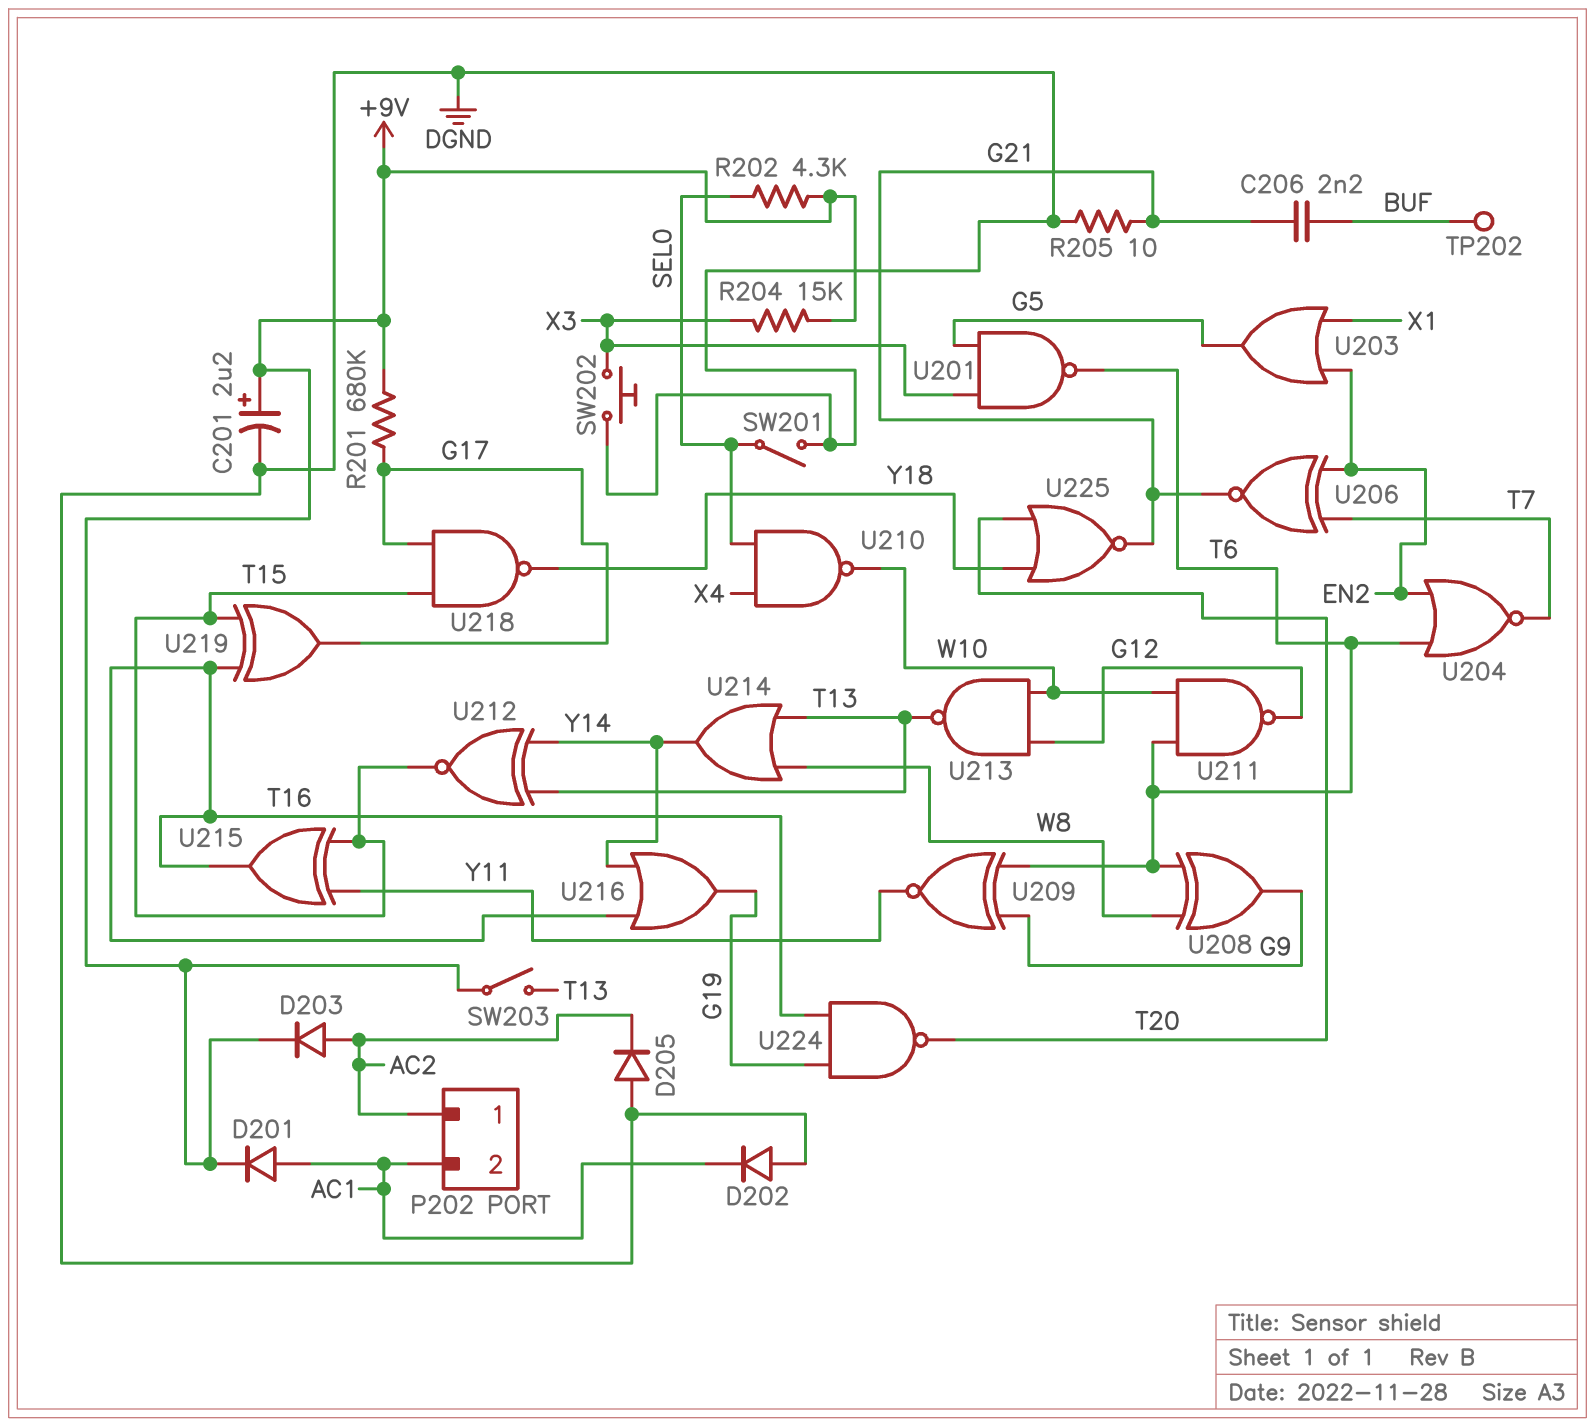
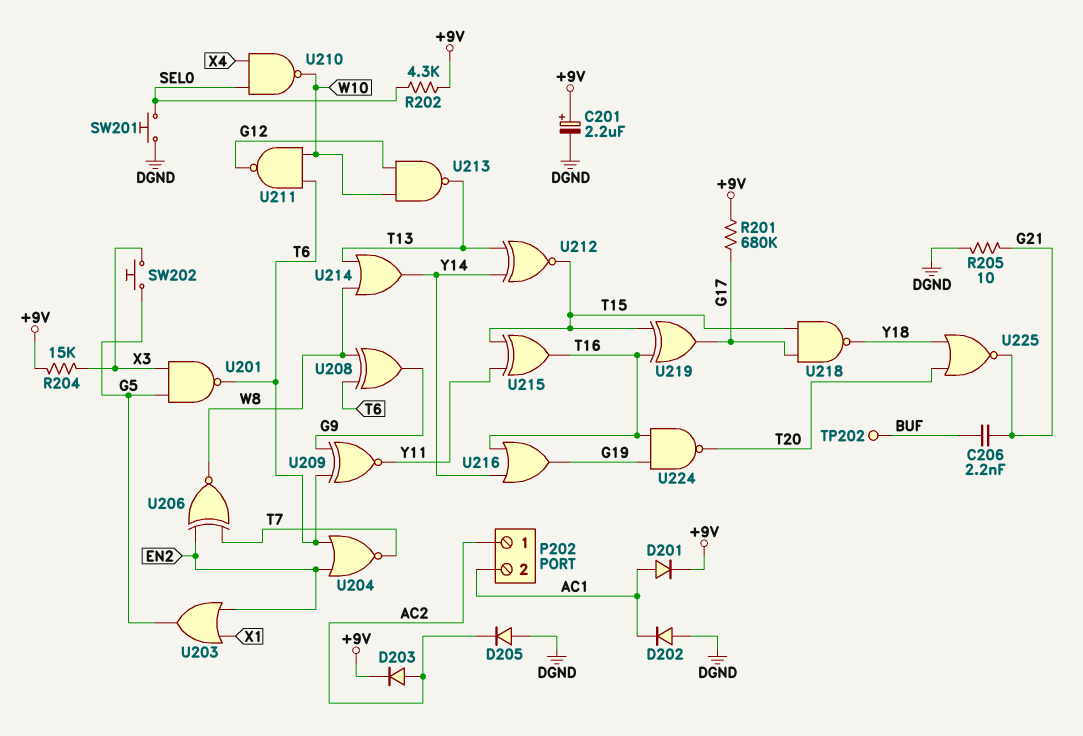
SW201: switch (DGND, SEL0) -> button (DGND, SEL0)
SW202: button (DGND, X3) -> button (G5, X3)
SW203: switch (+9V, T13) -> none
U206: XNOR (in EN2, in T7, out G21) -> XNOR (in EN2, in T7, out W8)

